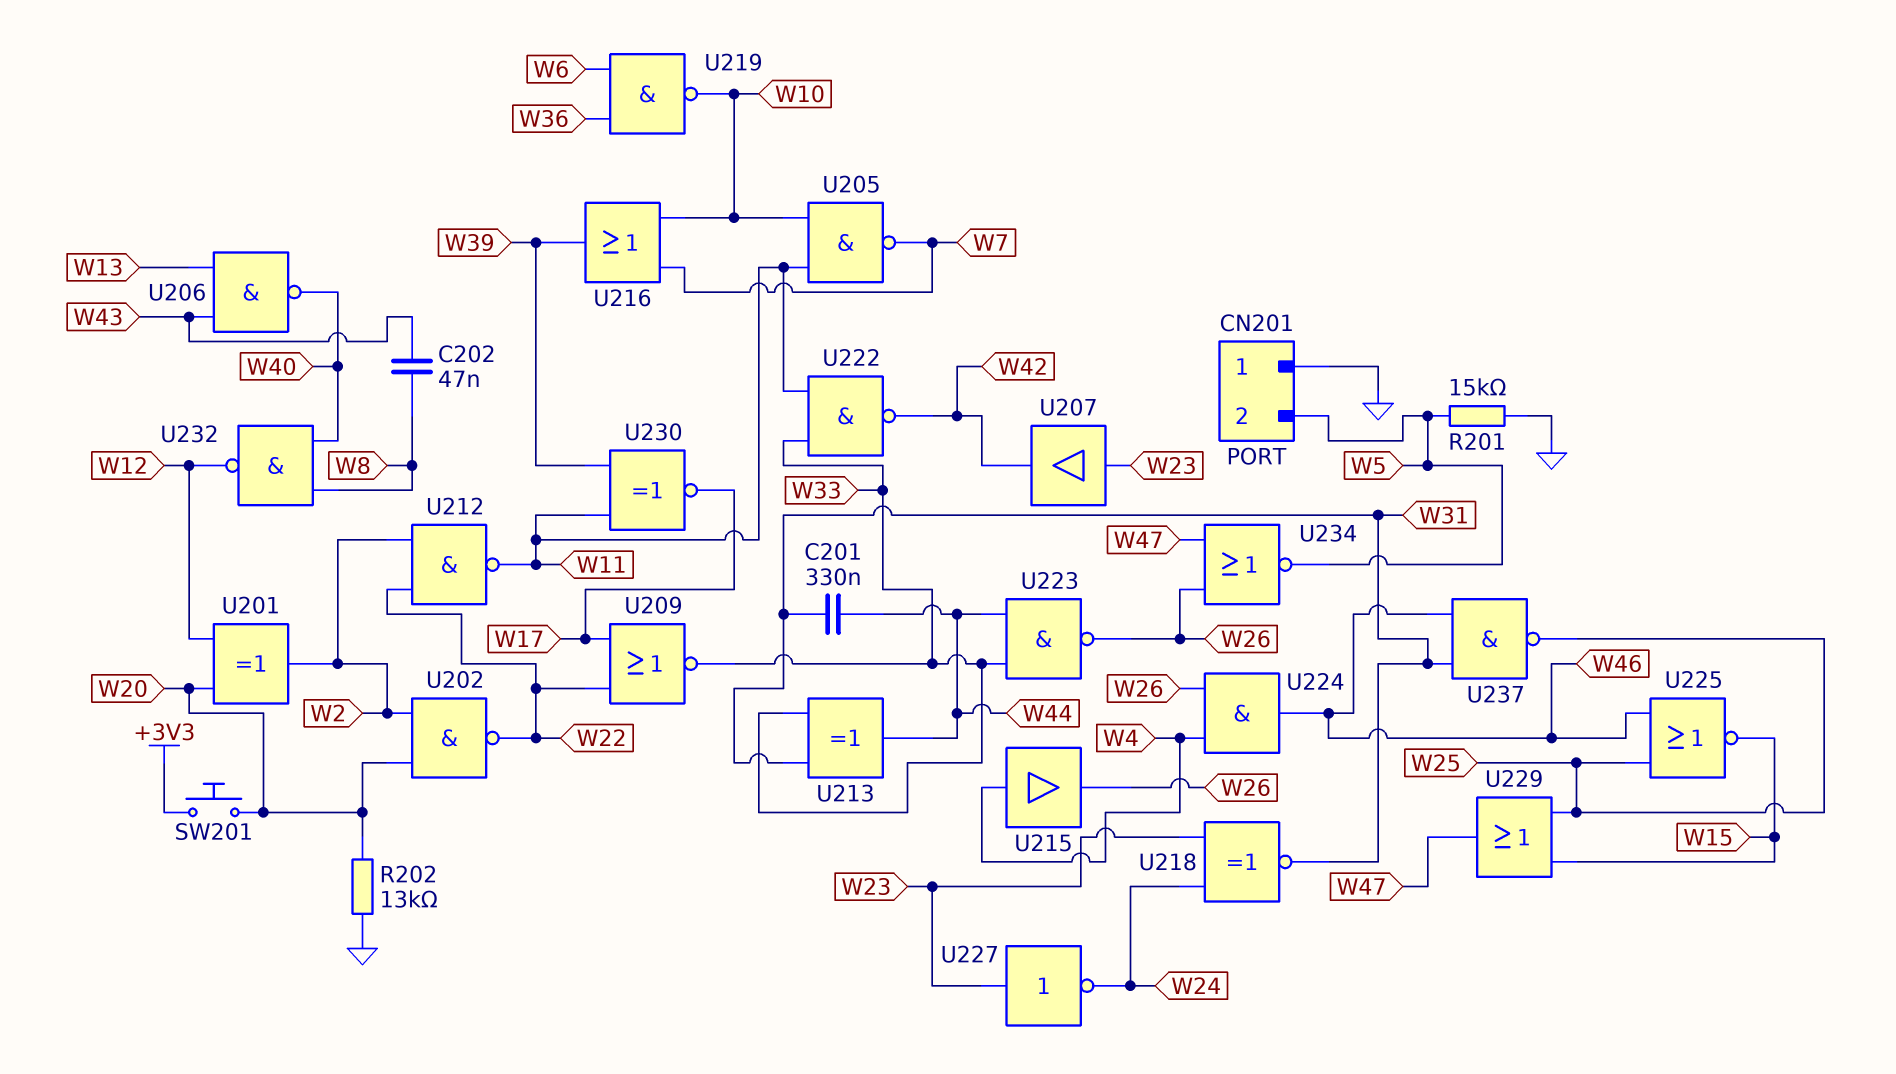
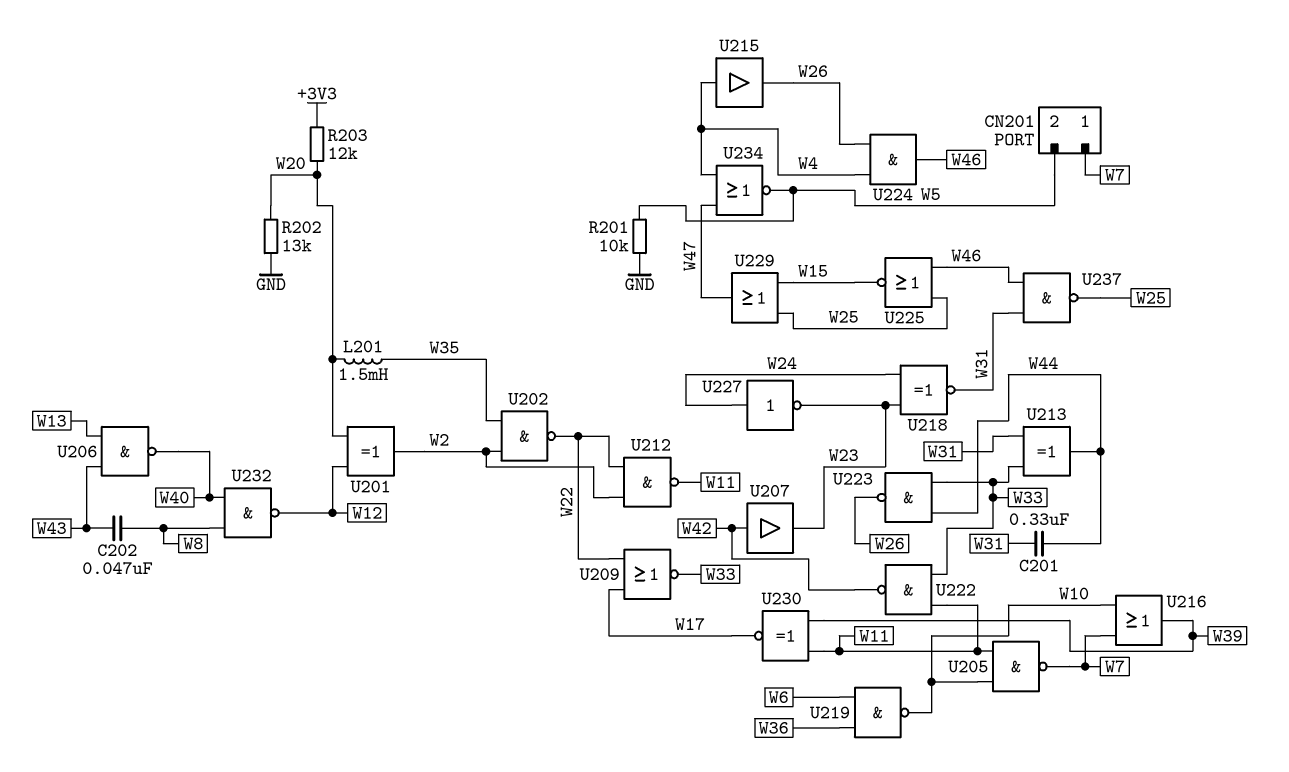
CN201 pin 1: GND -> W7
L201: none -> 1.5mH (W20, W35)
R201: 15k (GND, W5) -> 10k (GND, W5)
R203: none -> 12k (+3V3, W20)
SW201: button (+3V3, W20) -> none
U202: NAND (in W2, in W20, out W22) -> NAND (in W2, in W35, out W22)
U207: buffer (in W23, out W42) -> buffer (in W42, out W23)
U227: NOT (in W23, out W24) -> NOT (in W24, out W23)
U234: NOR (in W26, in W47, out W5) -> NOR (in W4, in W47, out W5)

